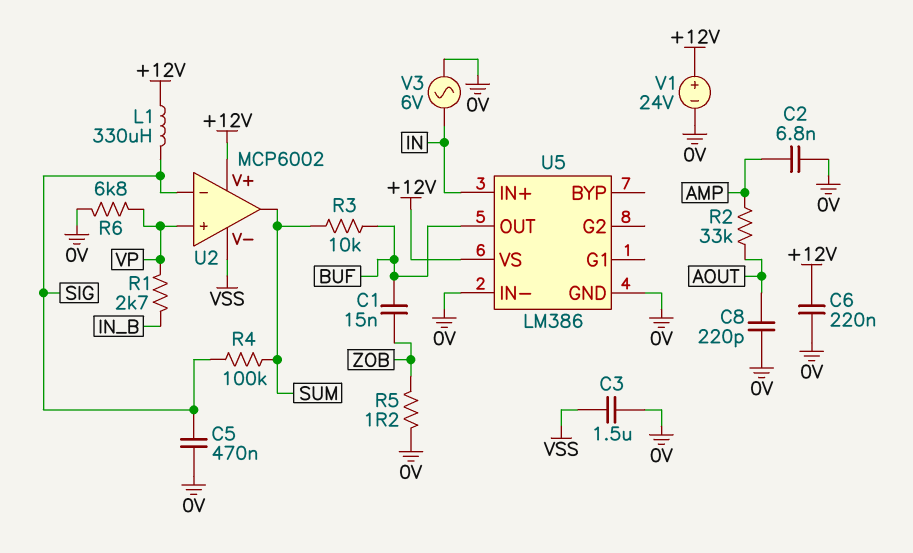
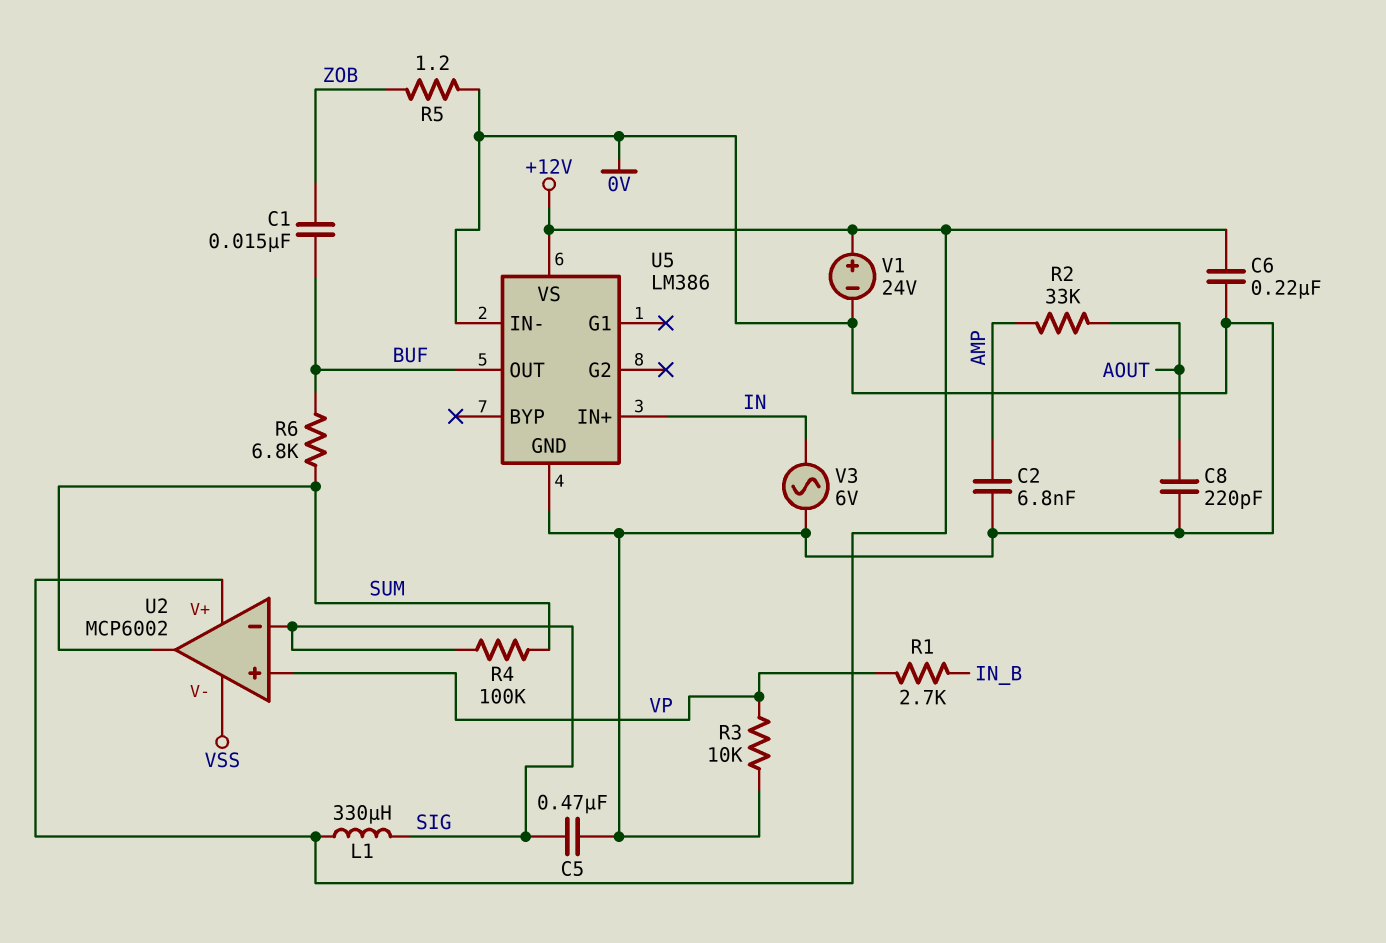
C3: 1.5uF (0V, VSS) -> none
R3: 10k (BUF, SUM) -> 10k (0V, VP)
R6: 6.8k (0V, VP) -> 6.8k (BUF, SUM)

